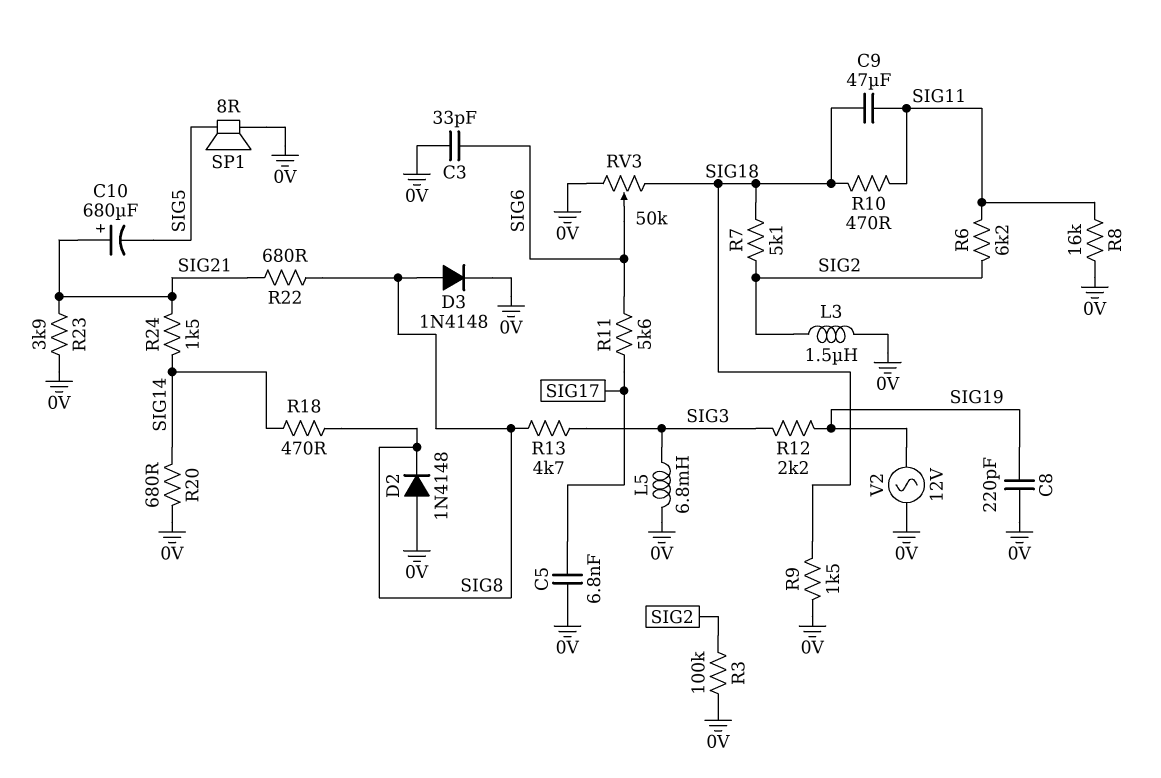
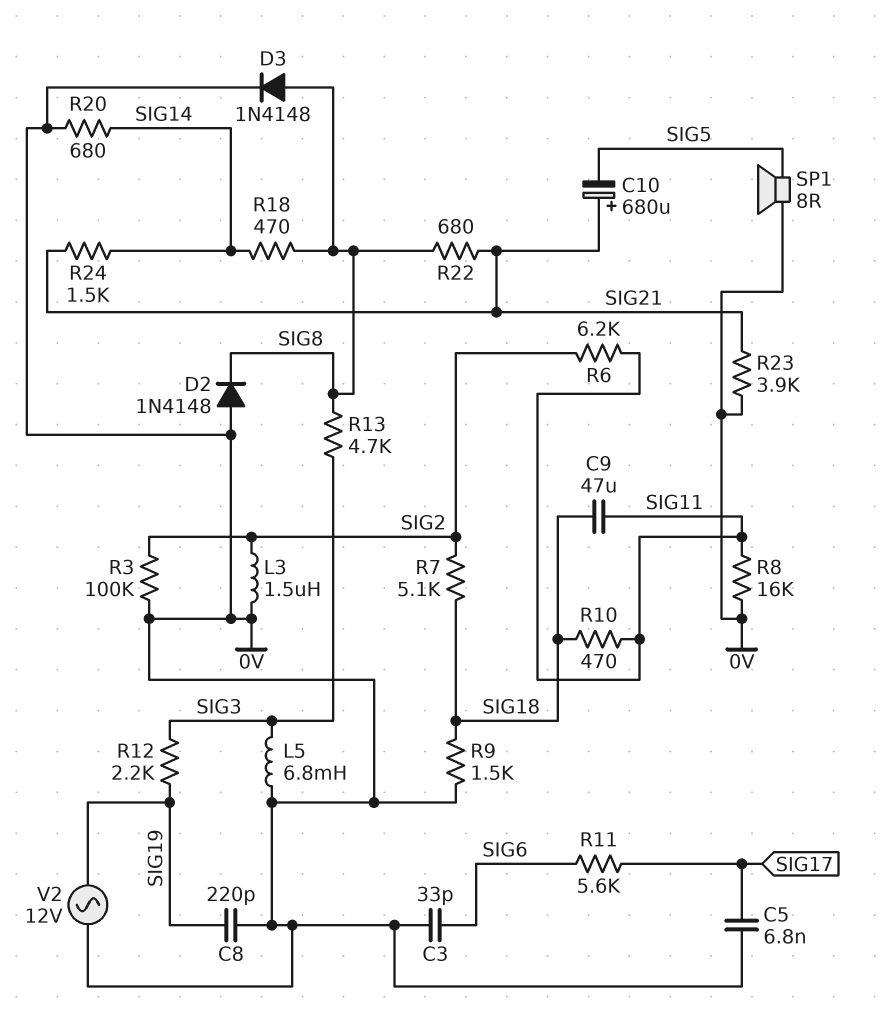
RV3: 50k (0V, SIG18, wiper SIG6) -> none

